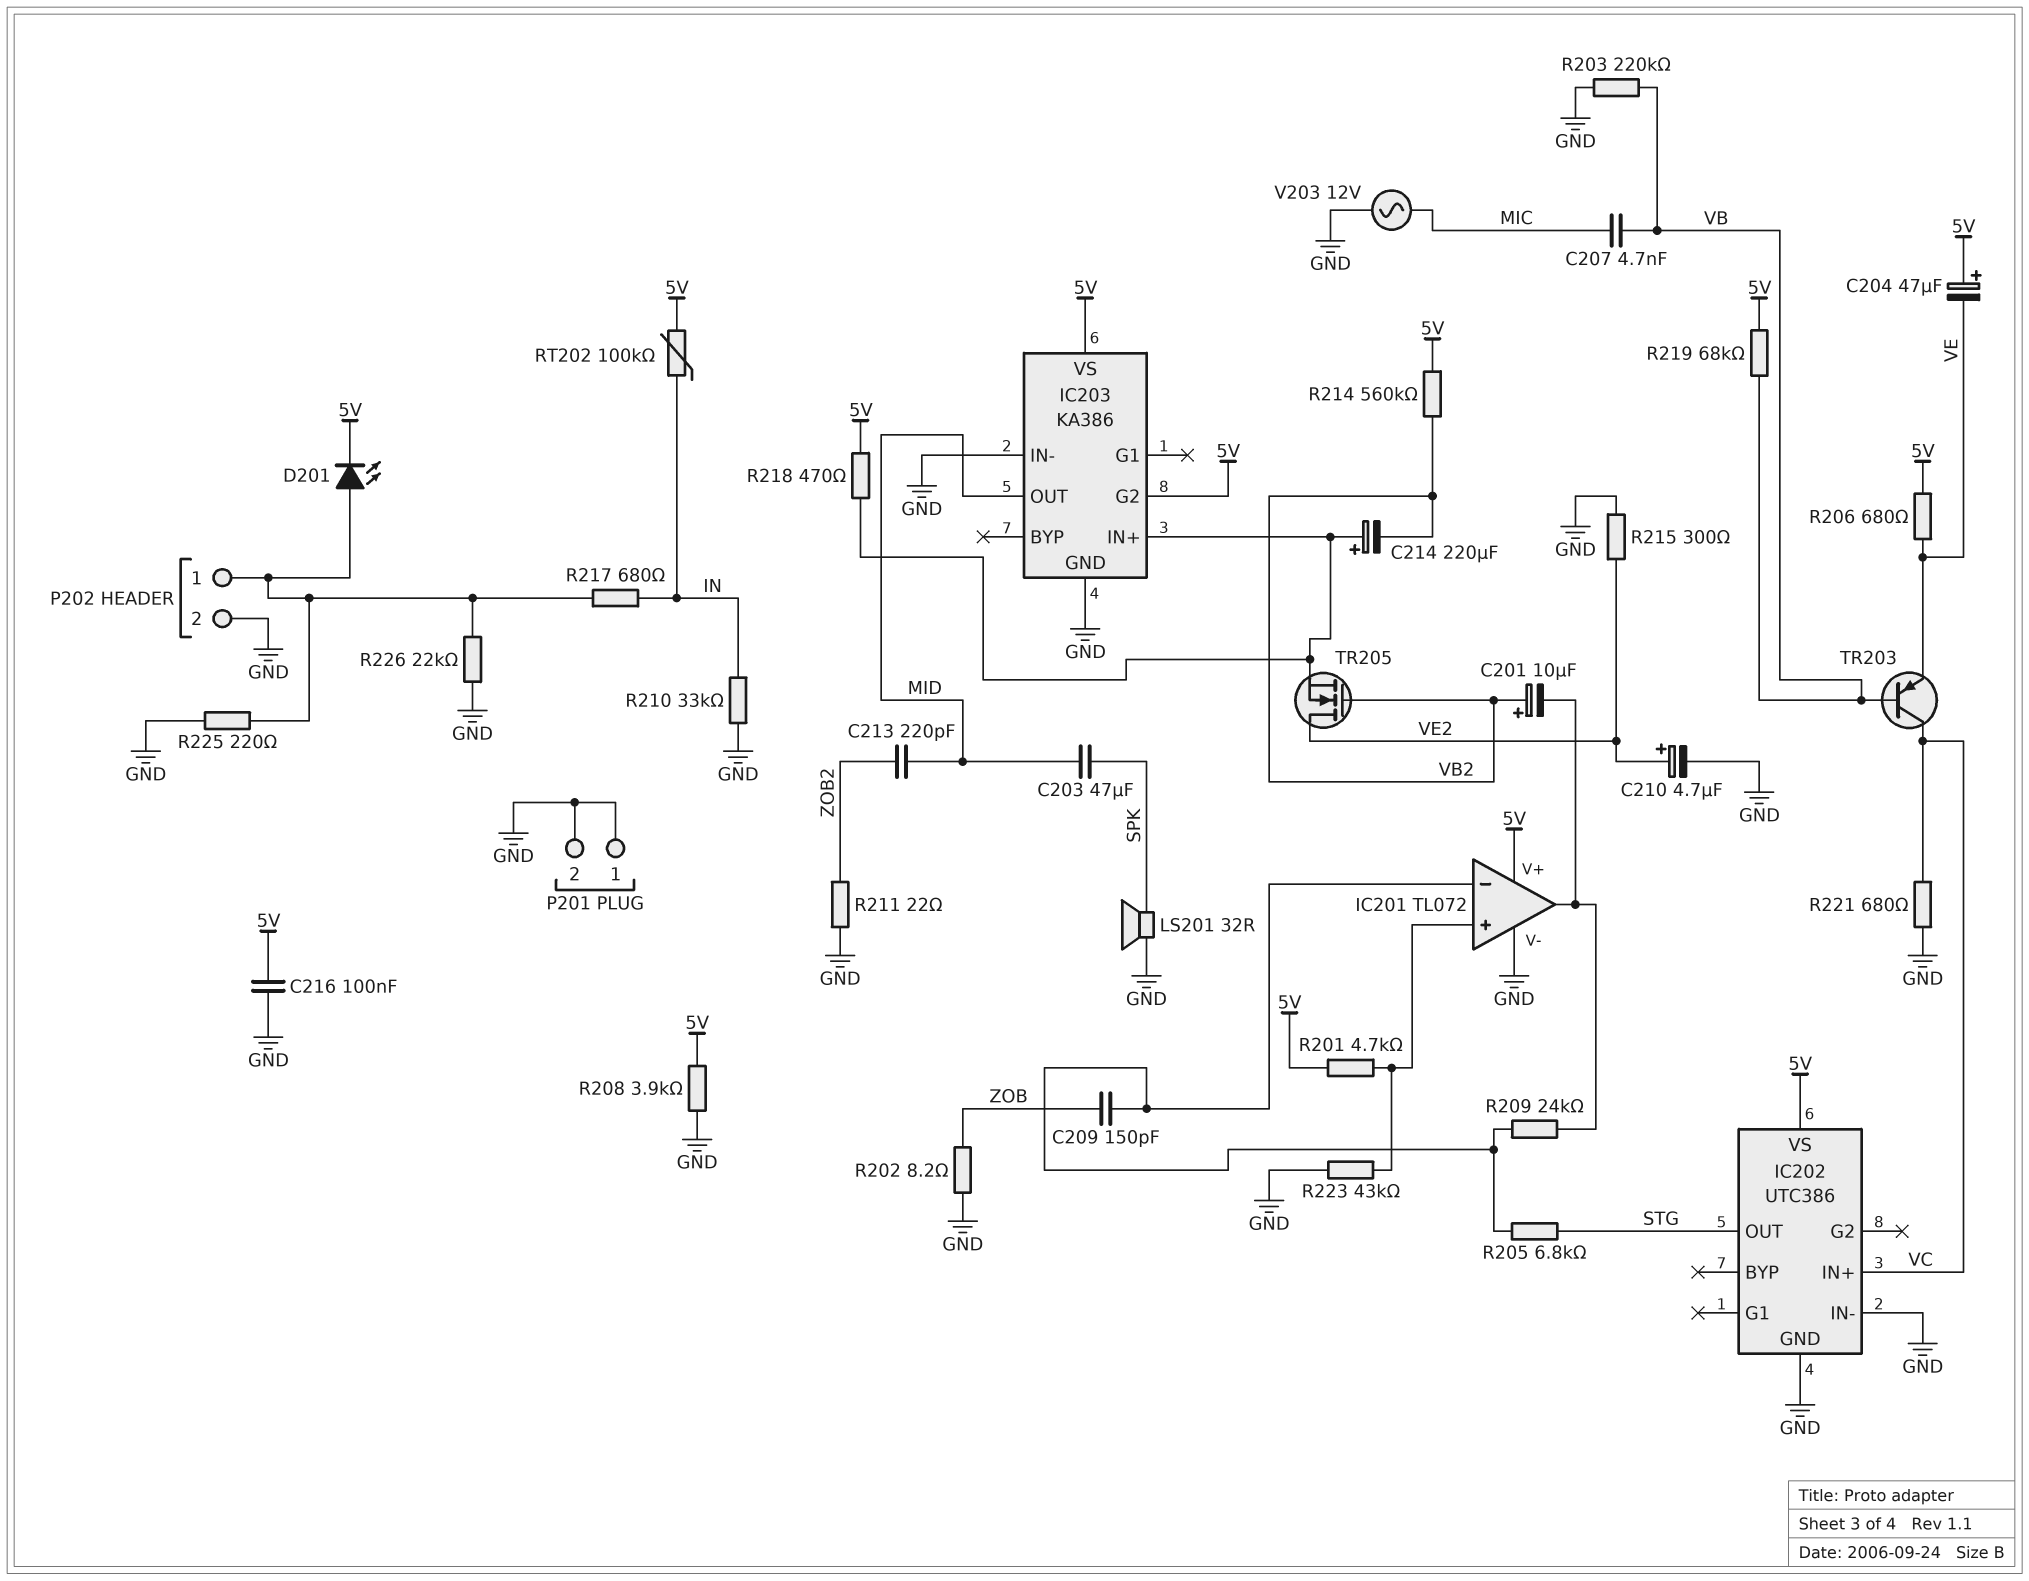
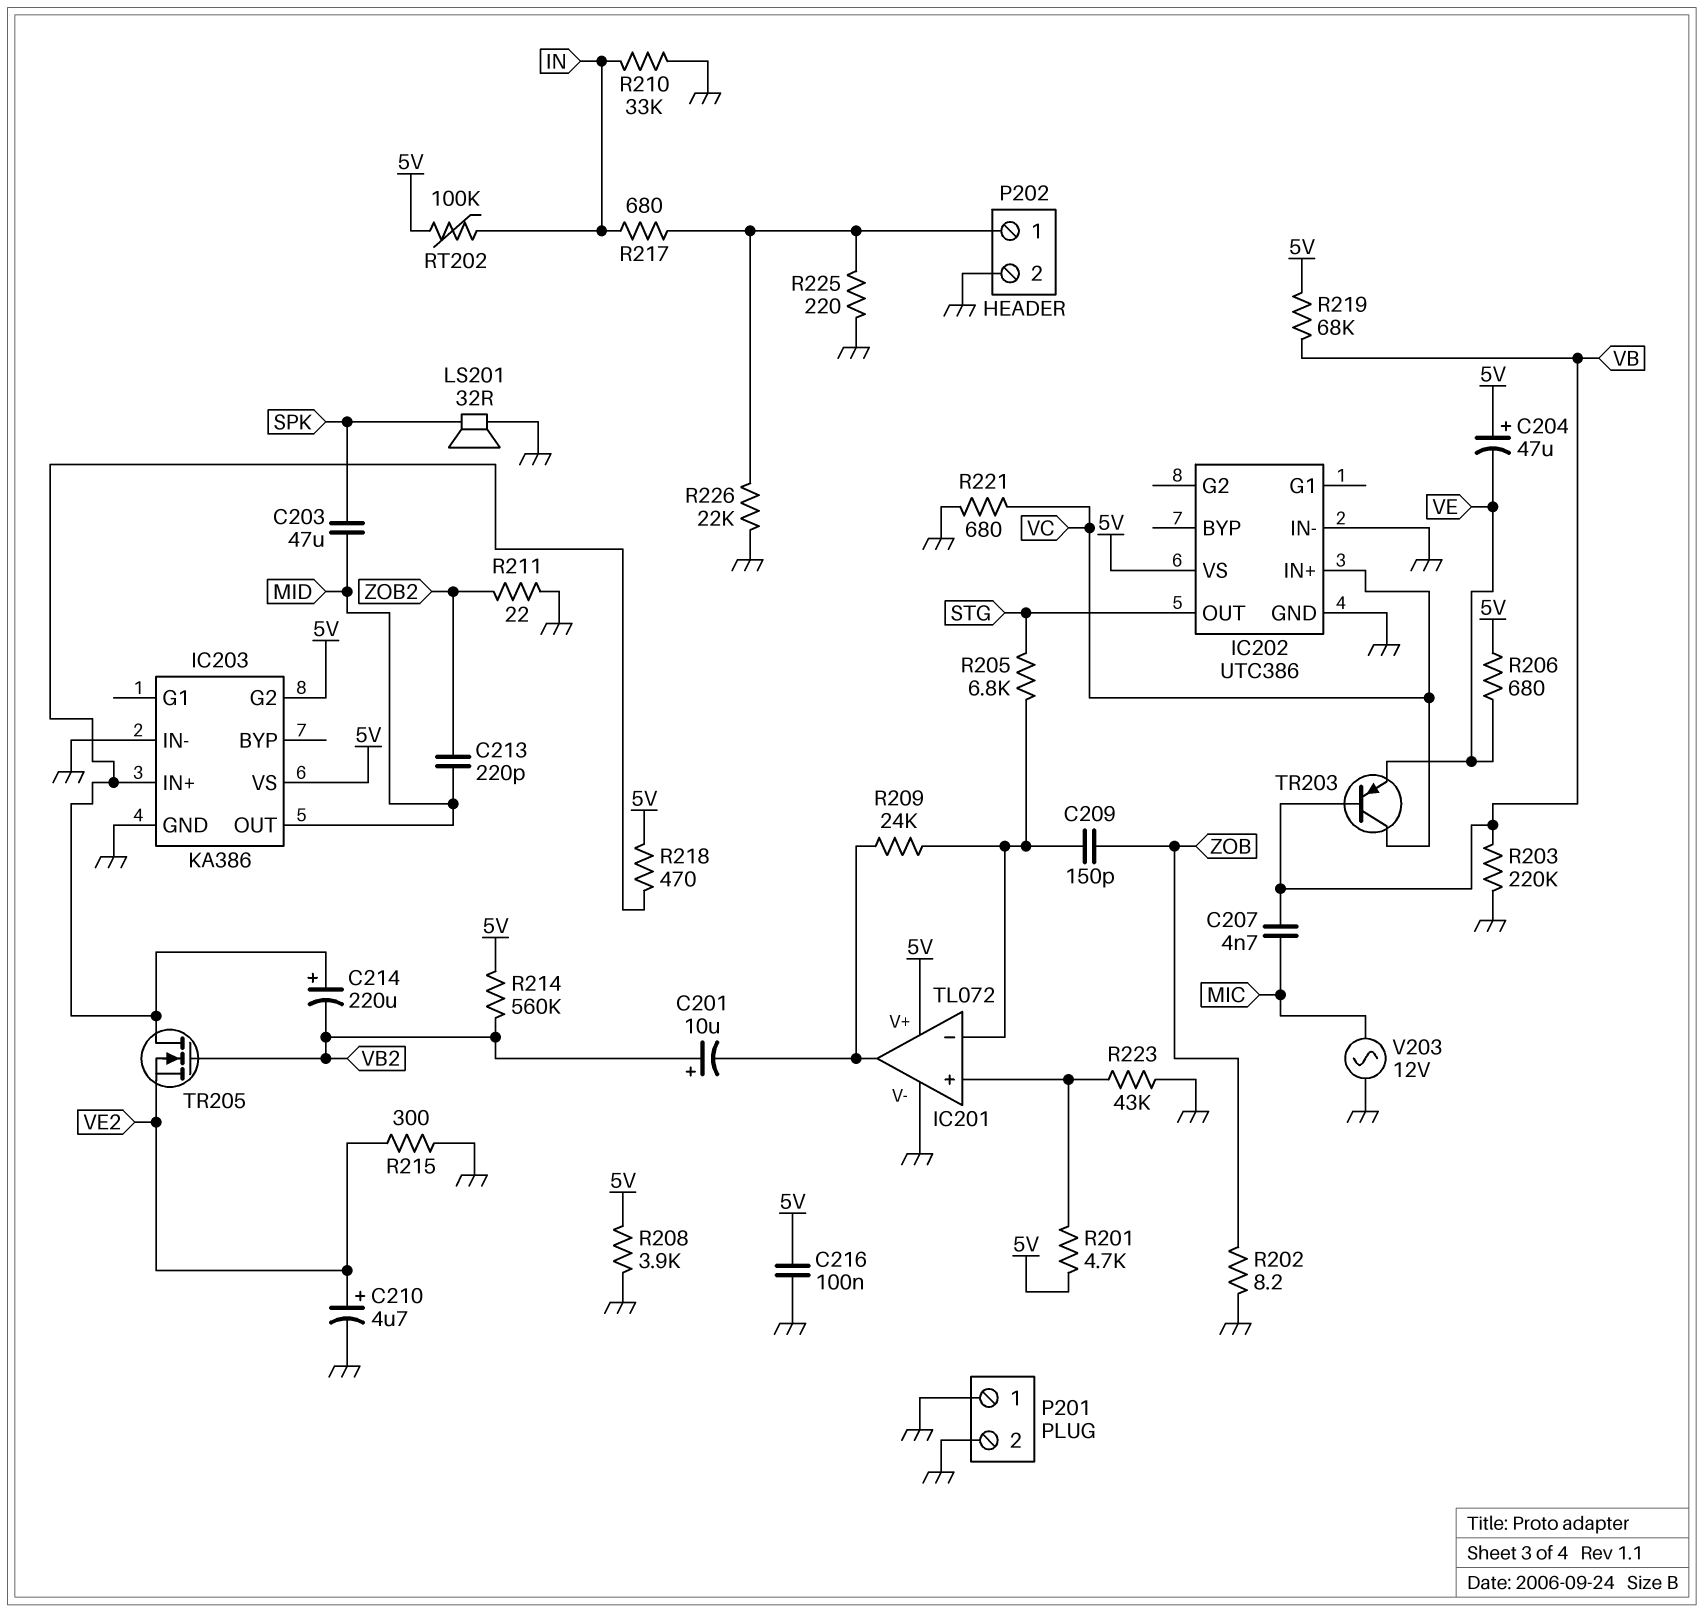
D201: LED (A P202/1, K 5V) -> none
TR205: NMOS (G VB2, D VE2, S IC203/IN+) -> NMOS (G VB2, D IC203/IN+, S VE2)

